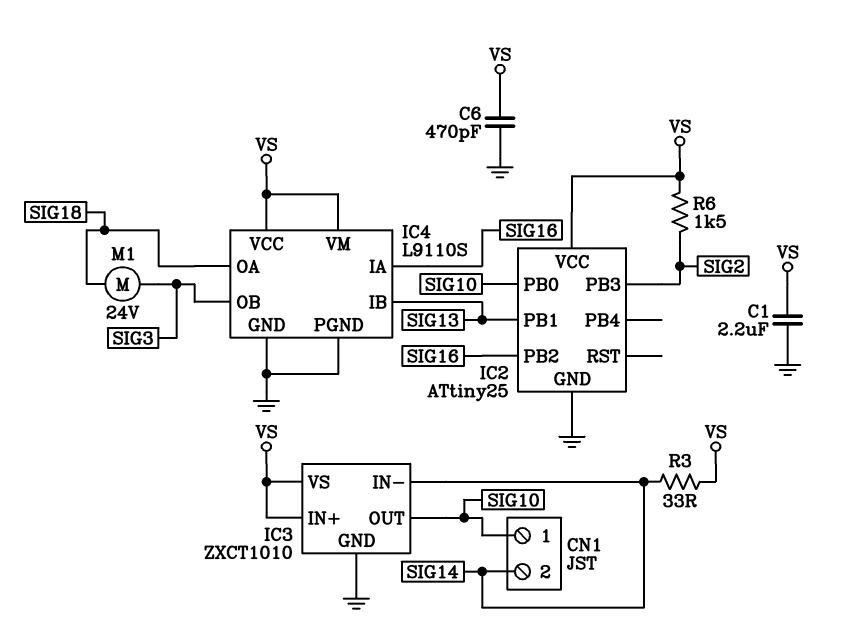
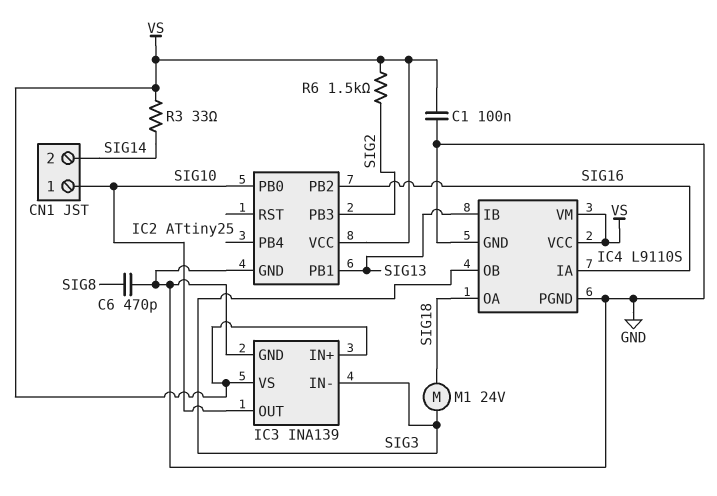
C1: 2.2uF (GND, VS) -> 100nF (GND, VS)
C6: 470pF (GND, VS) -> 470pF (GND, SIG8)
IC3: ZXCT1010 -> INA139
IC3 pin IN-: SIG14 -> SIG3

